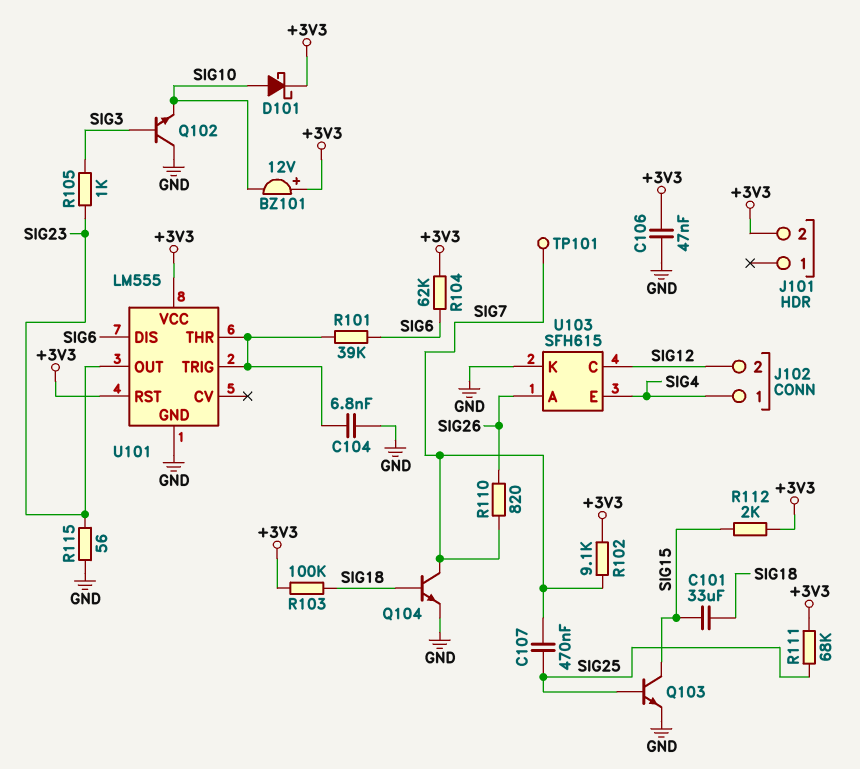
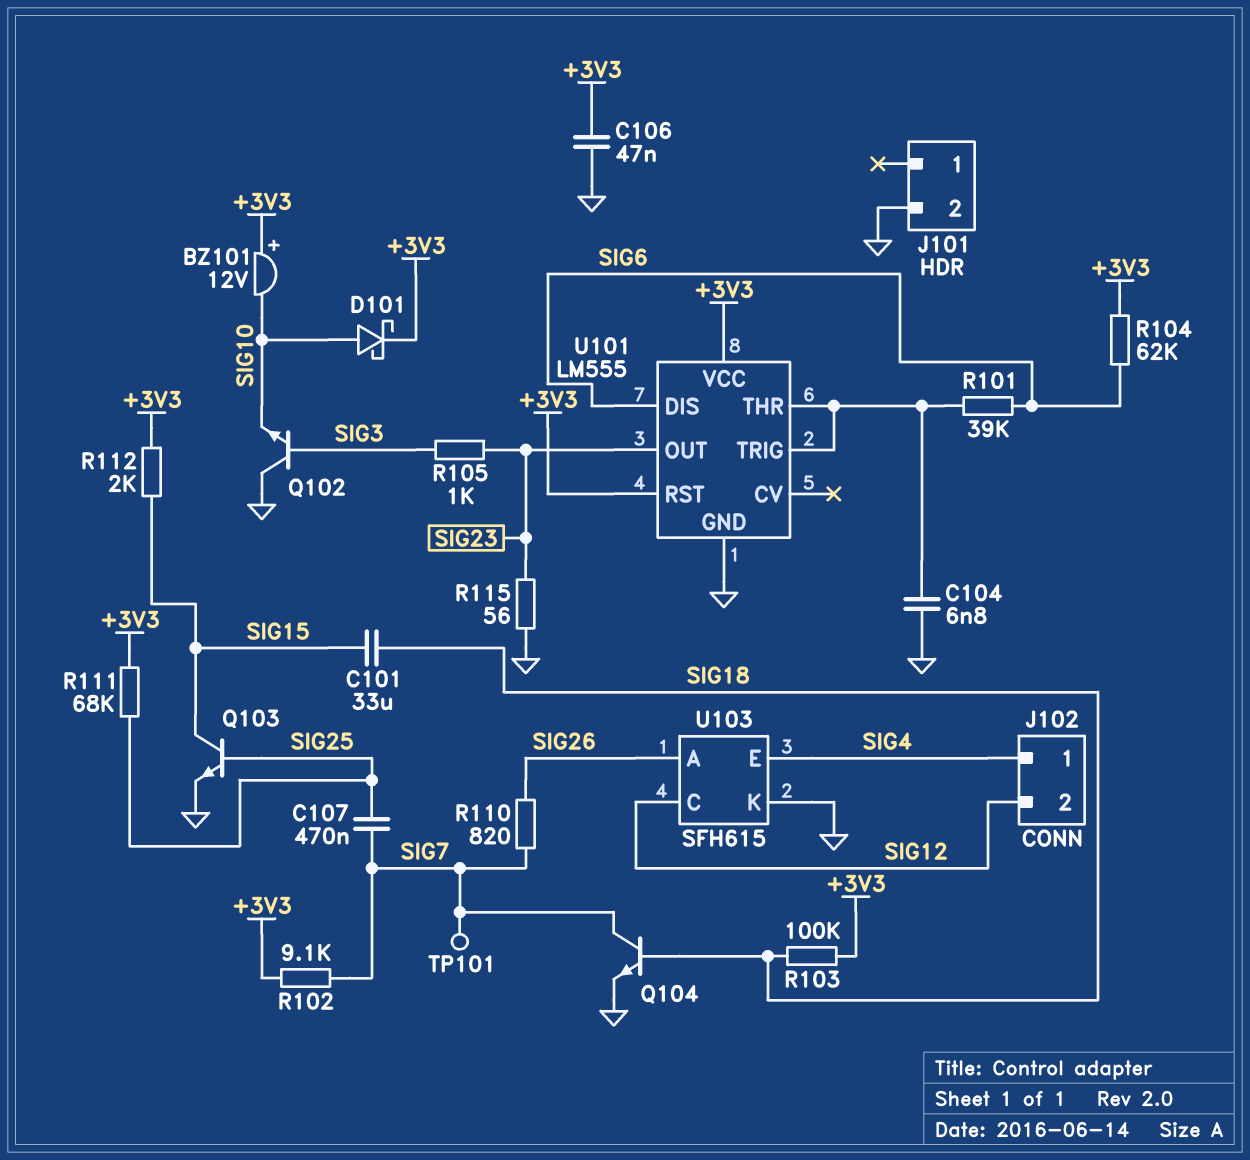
J101 pin 2: +3V3 -> GND

